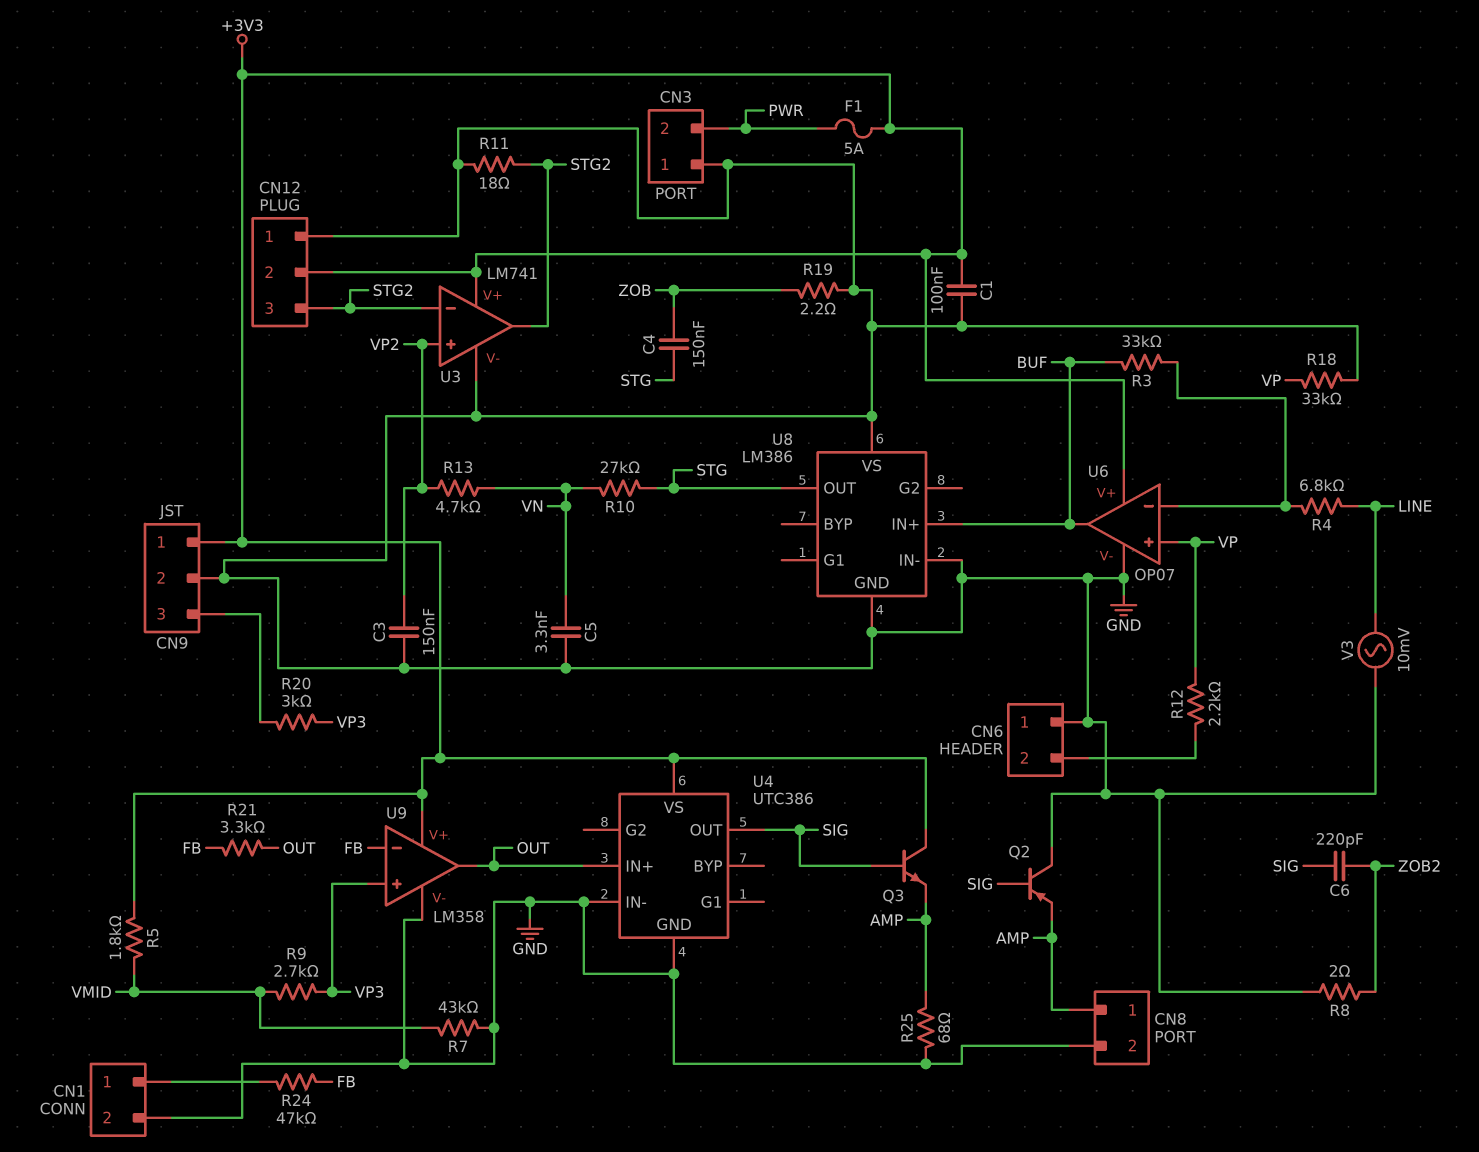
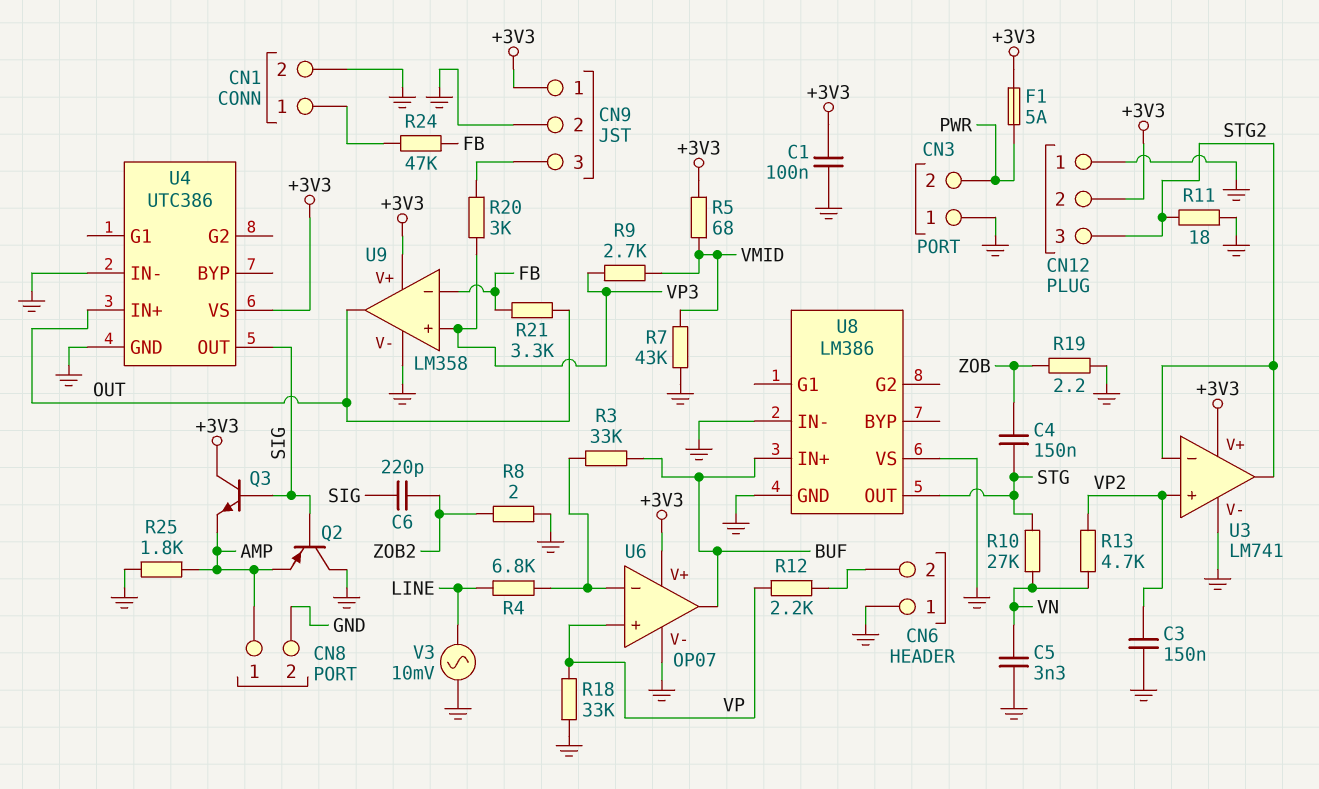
R5: 1.8k (+3V3, VMID) -> 68 (+3V3, VMID)
R25: 68 (AMP, GND) -> 1.8k (AMP, GND)

